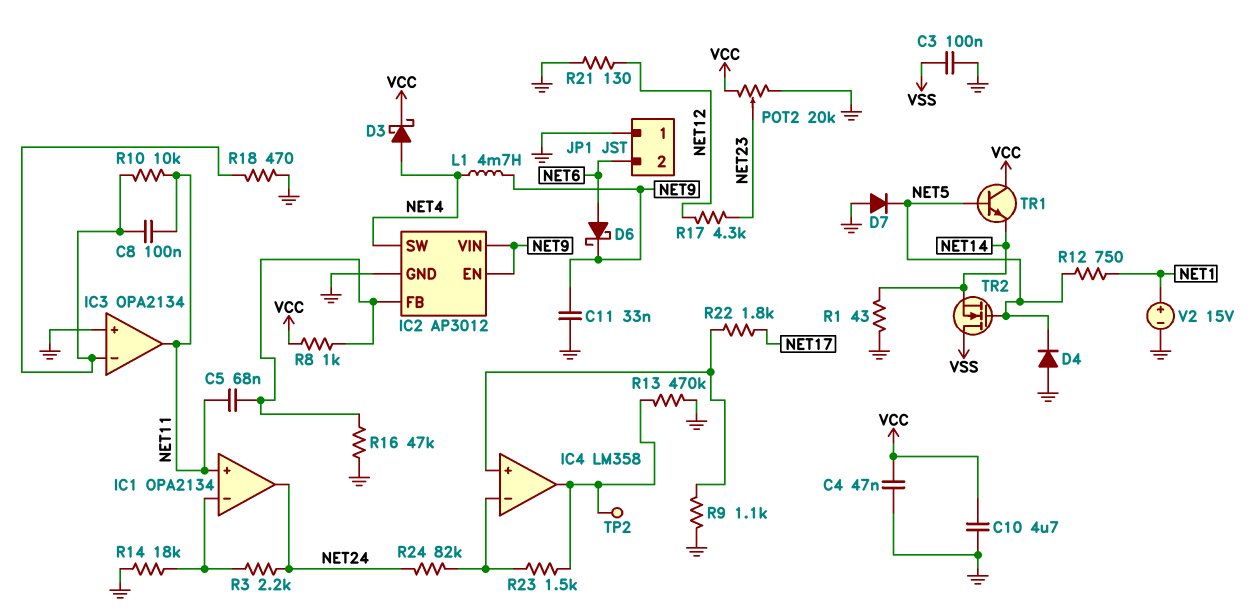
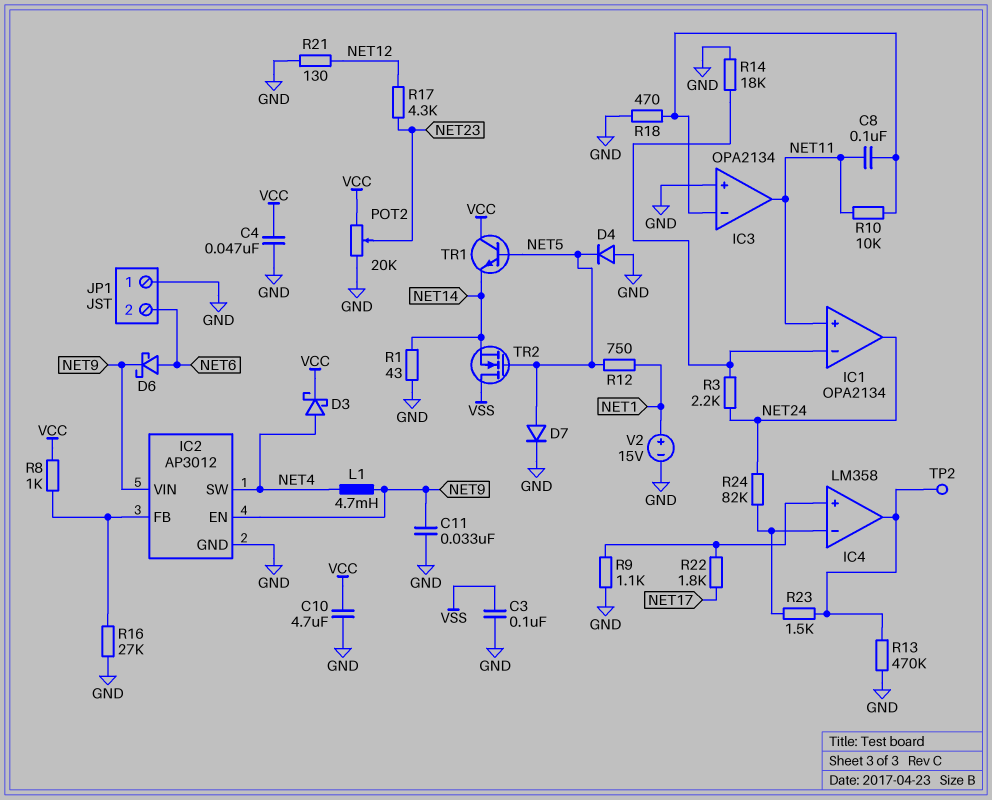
C5: 68nF (IC2/FB, NET11) -> none
D7: diode (A GND, K NET5) -> diode (A NET5, K GND)
R16: 47k (GND, IC2/FB) -> 27k (GND, IC2/FB)

